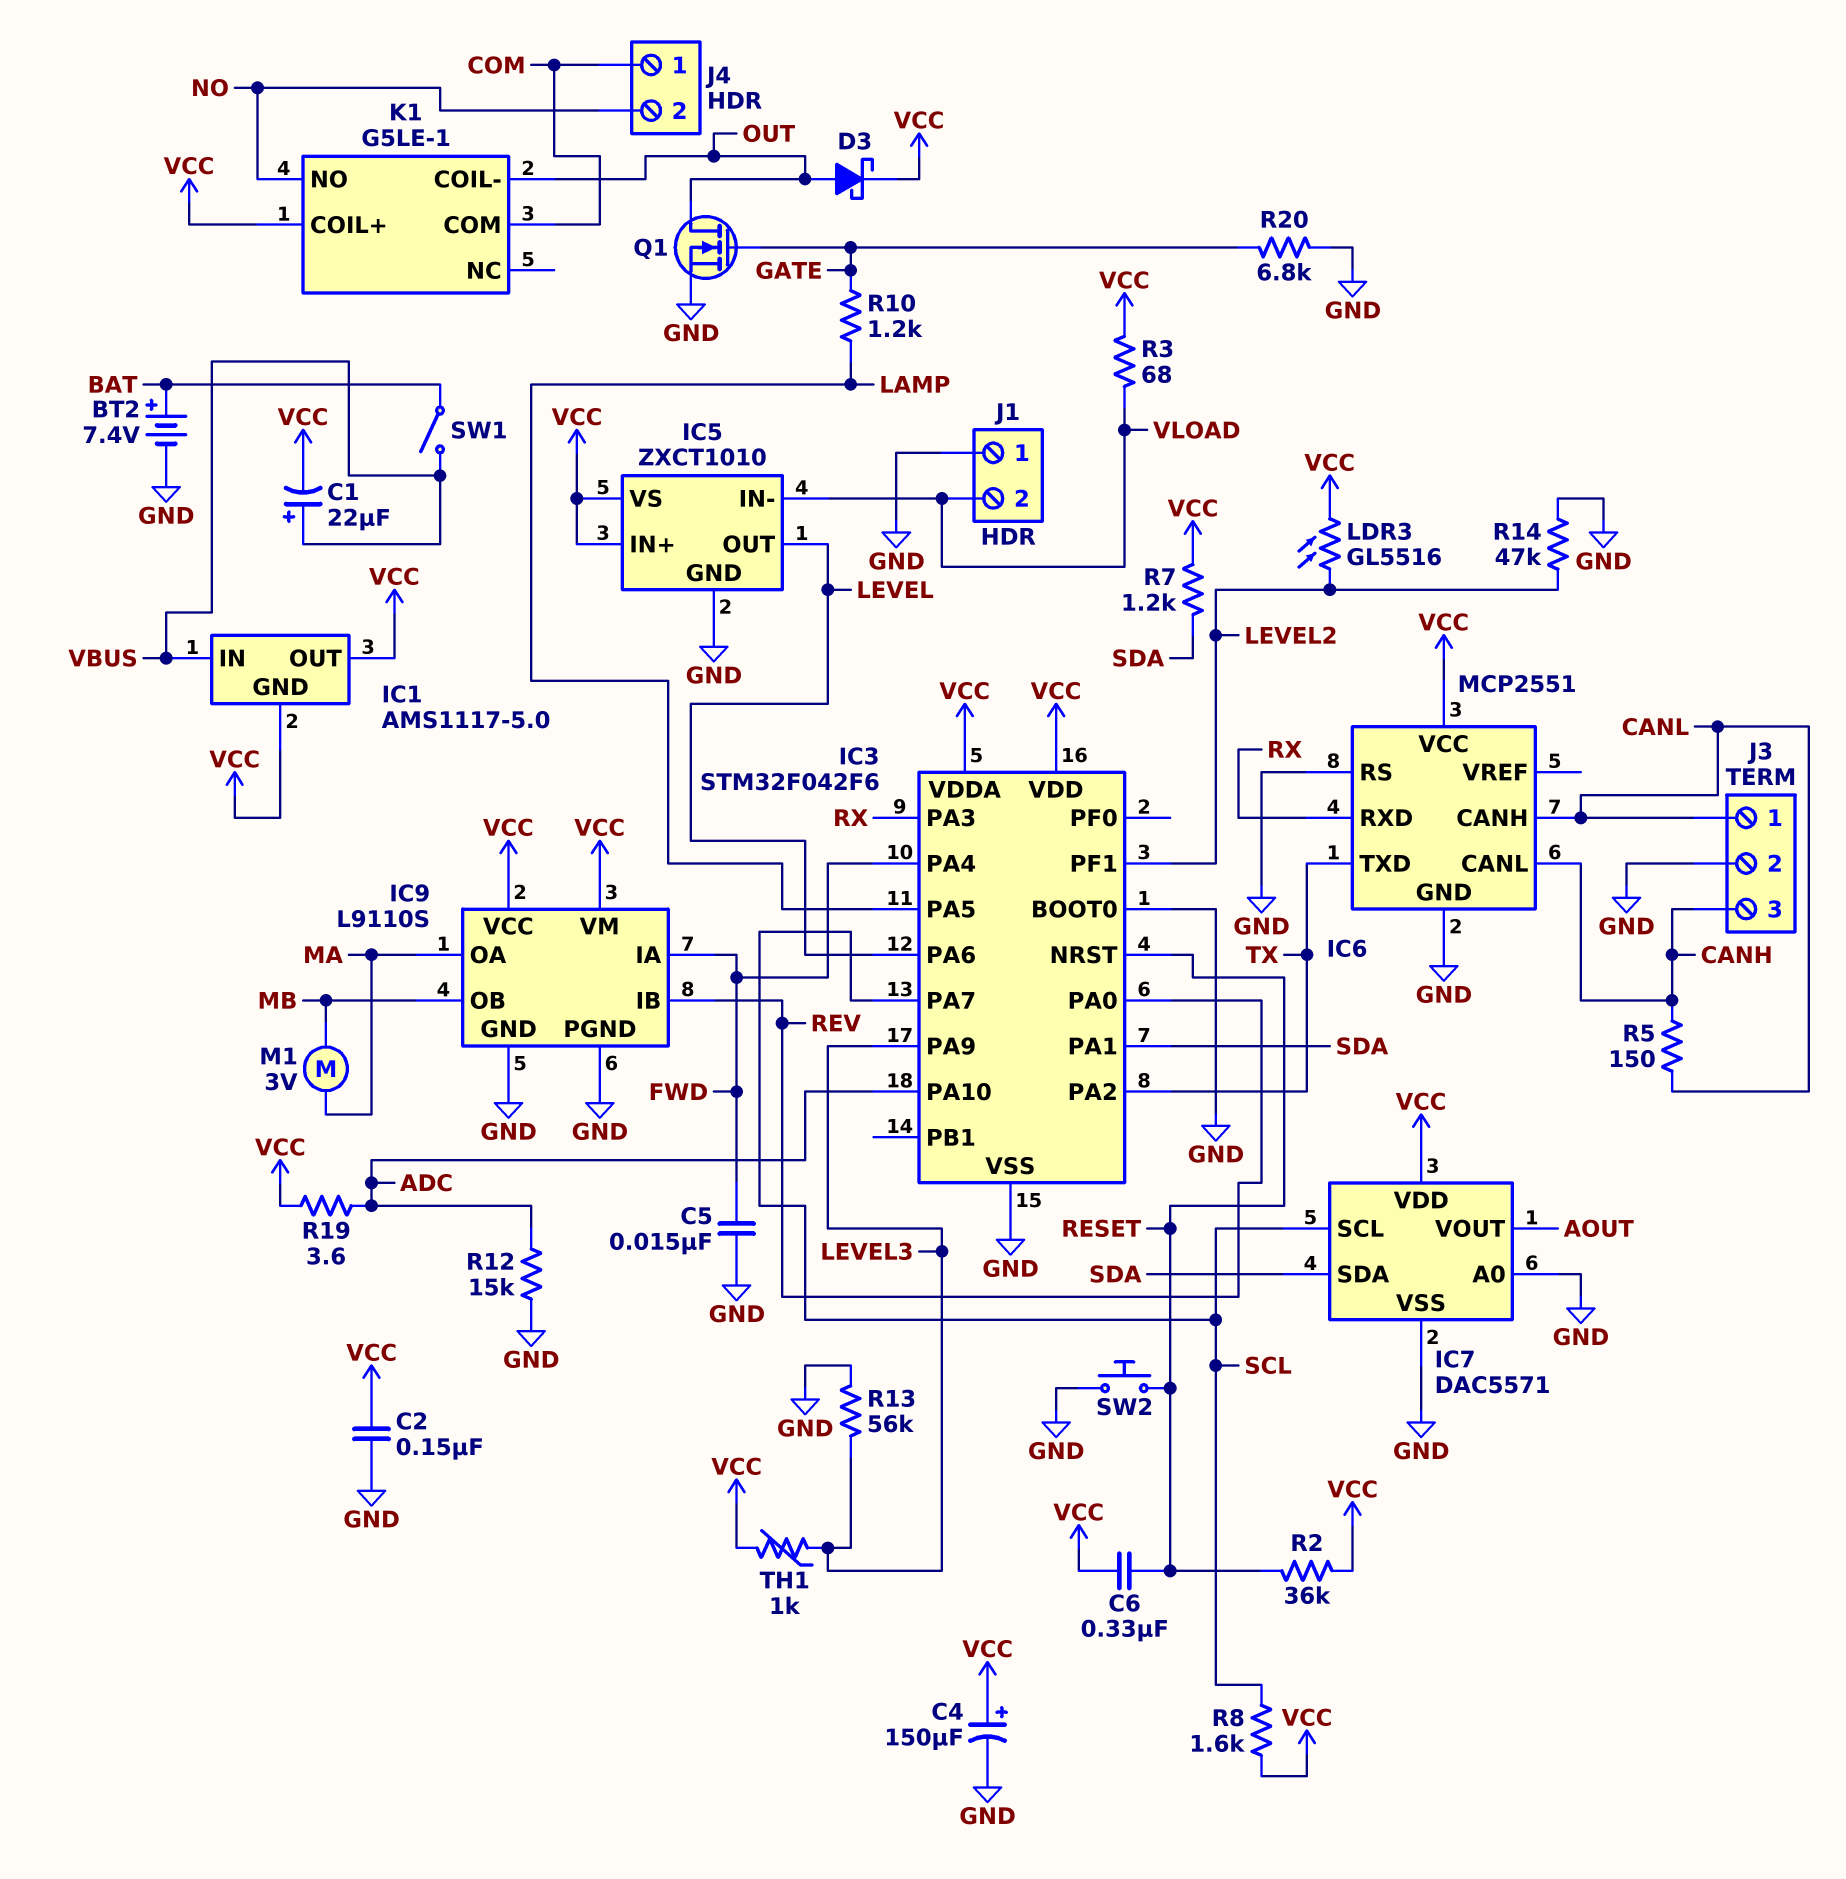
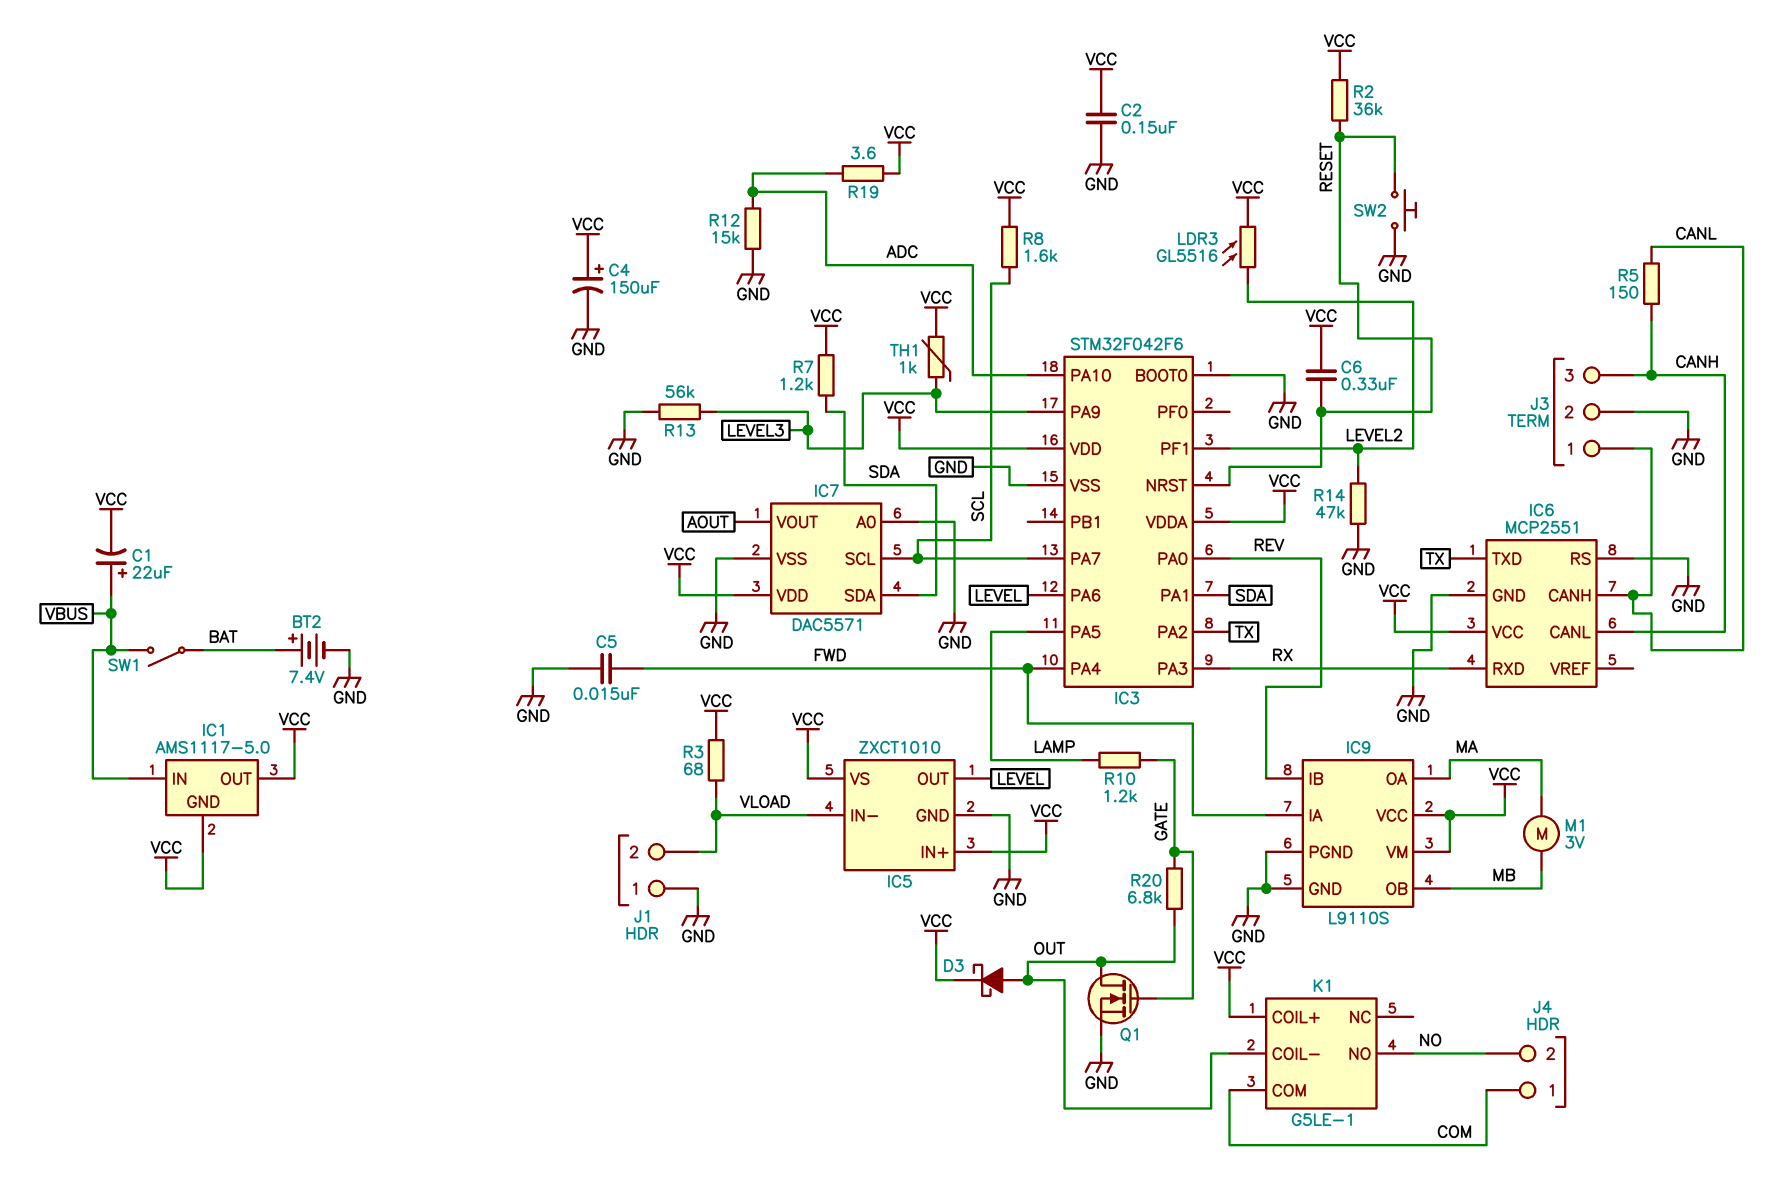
R20: 6.8k (GATE, GND) -> 6.8k (GATE, OUT)

